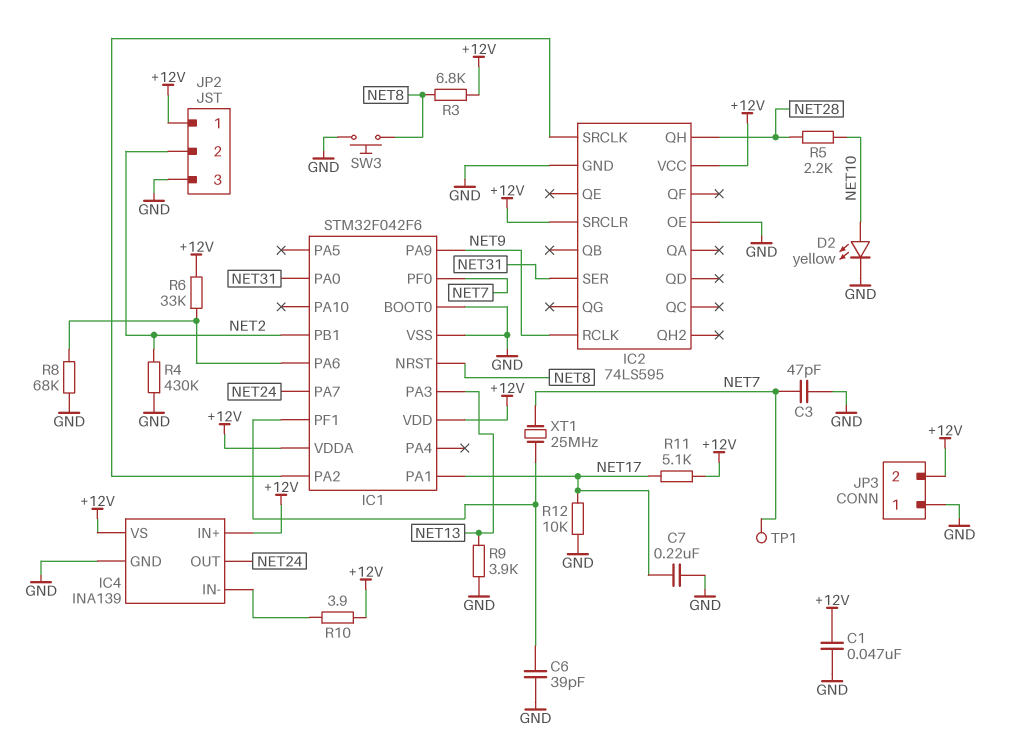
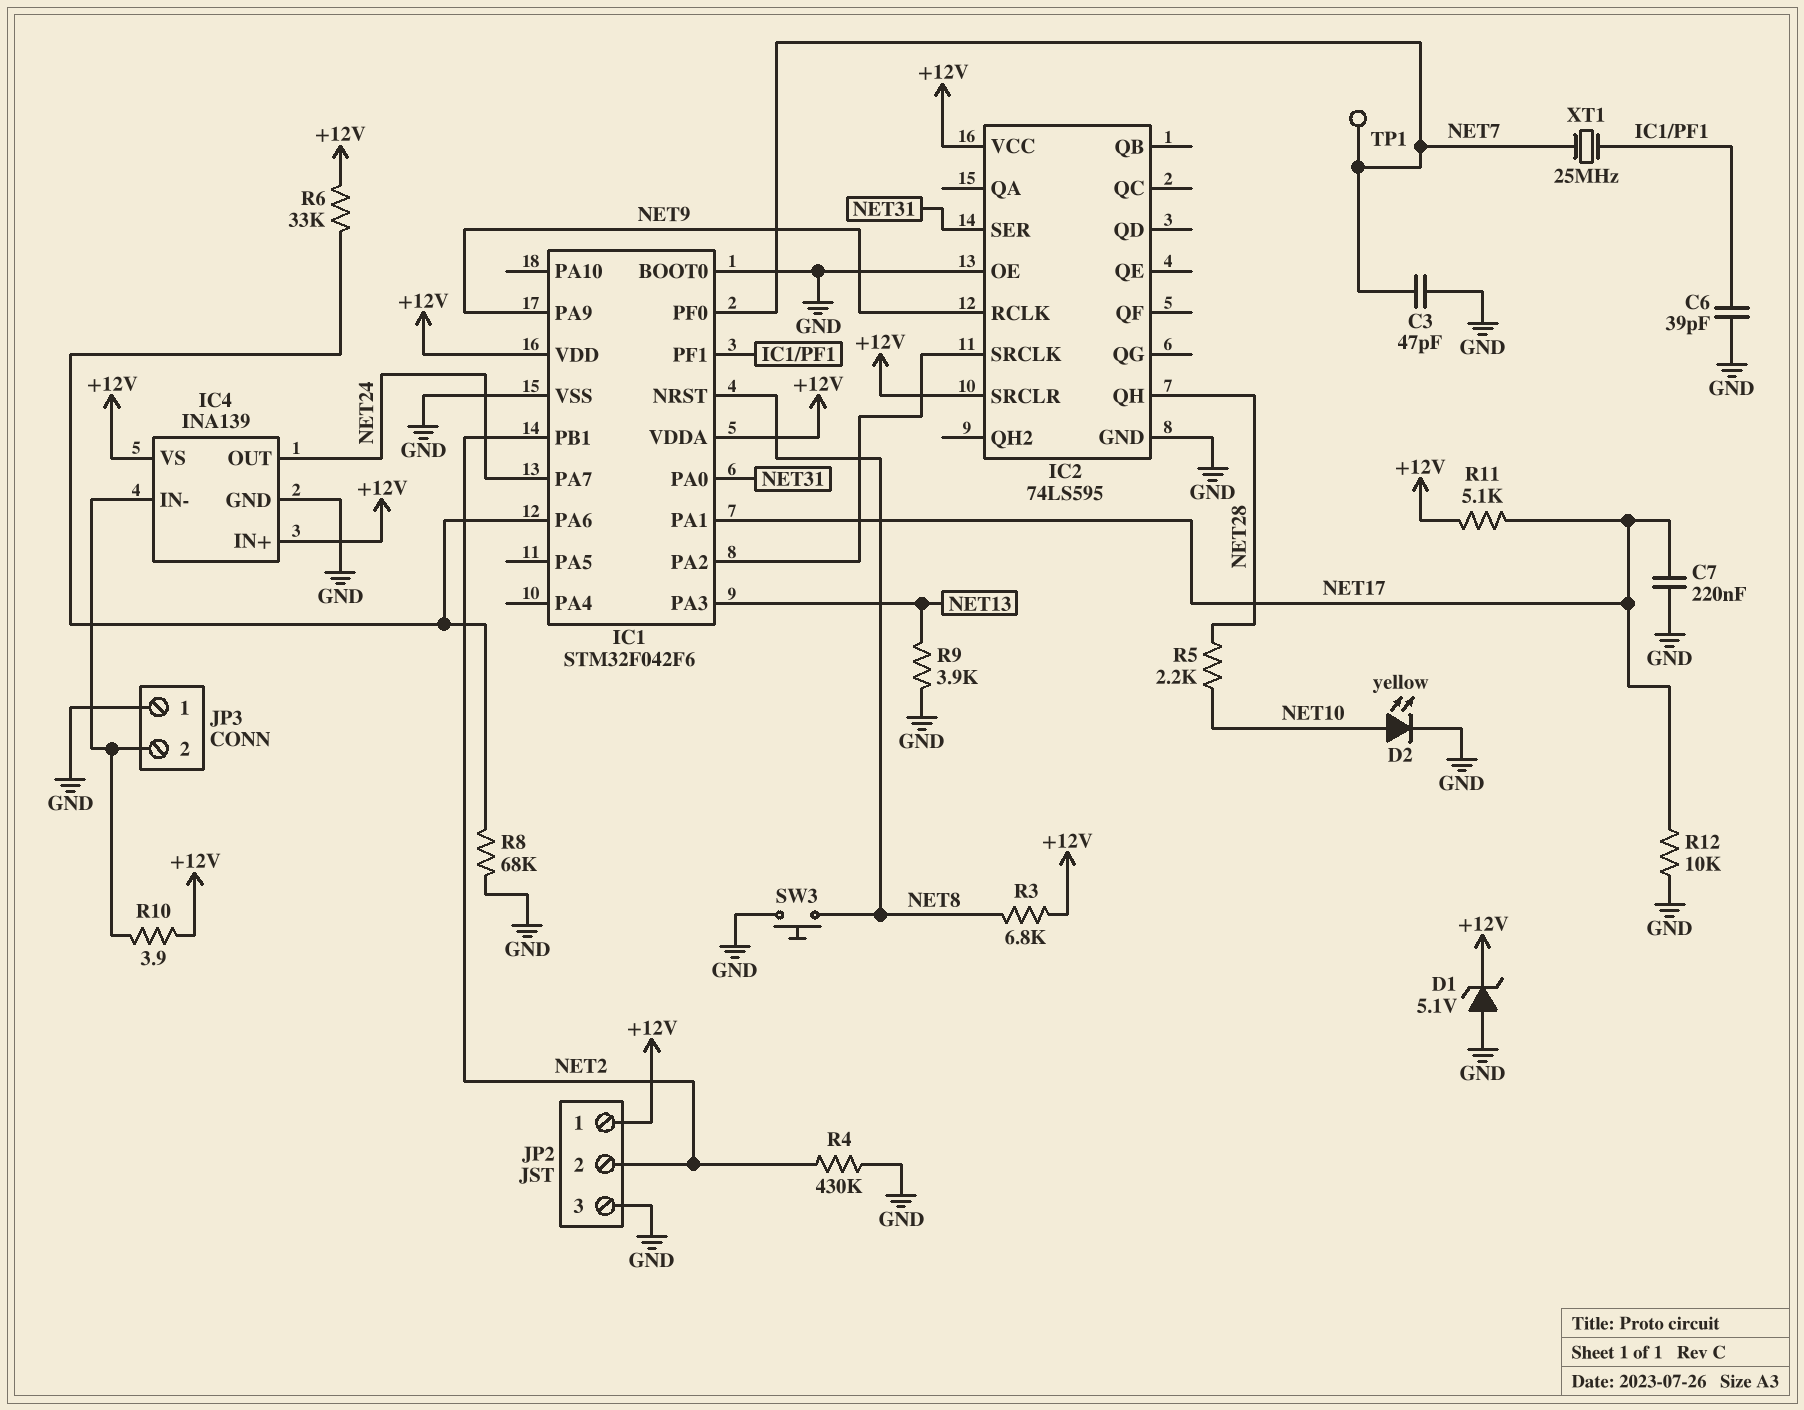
C1: 47nF (+12V, GND) -> none
D1: none -> zener 5.1V (A GND, K +12V)
JP3 pin 2: +12V -> IC4/IN-

